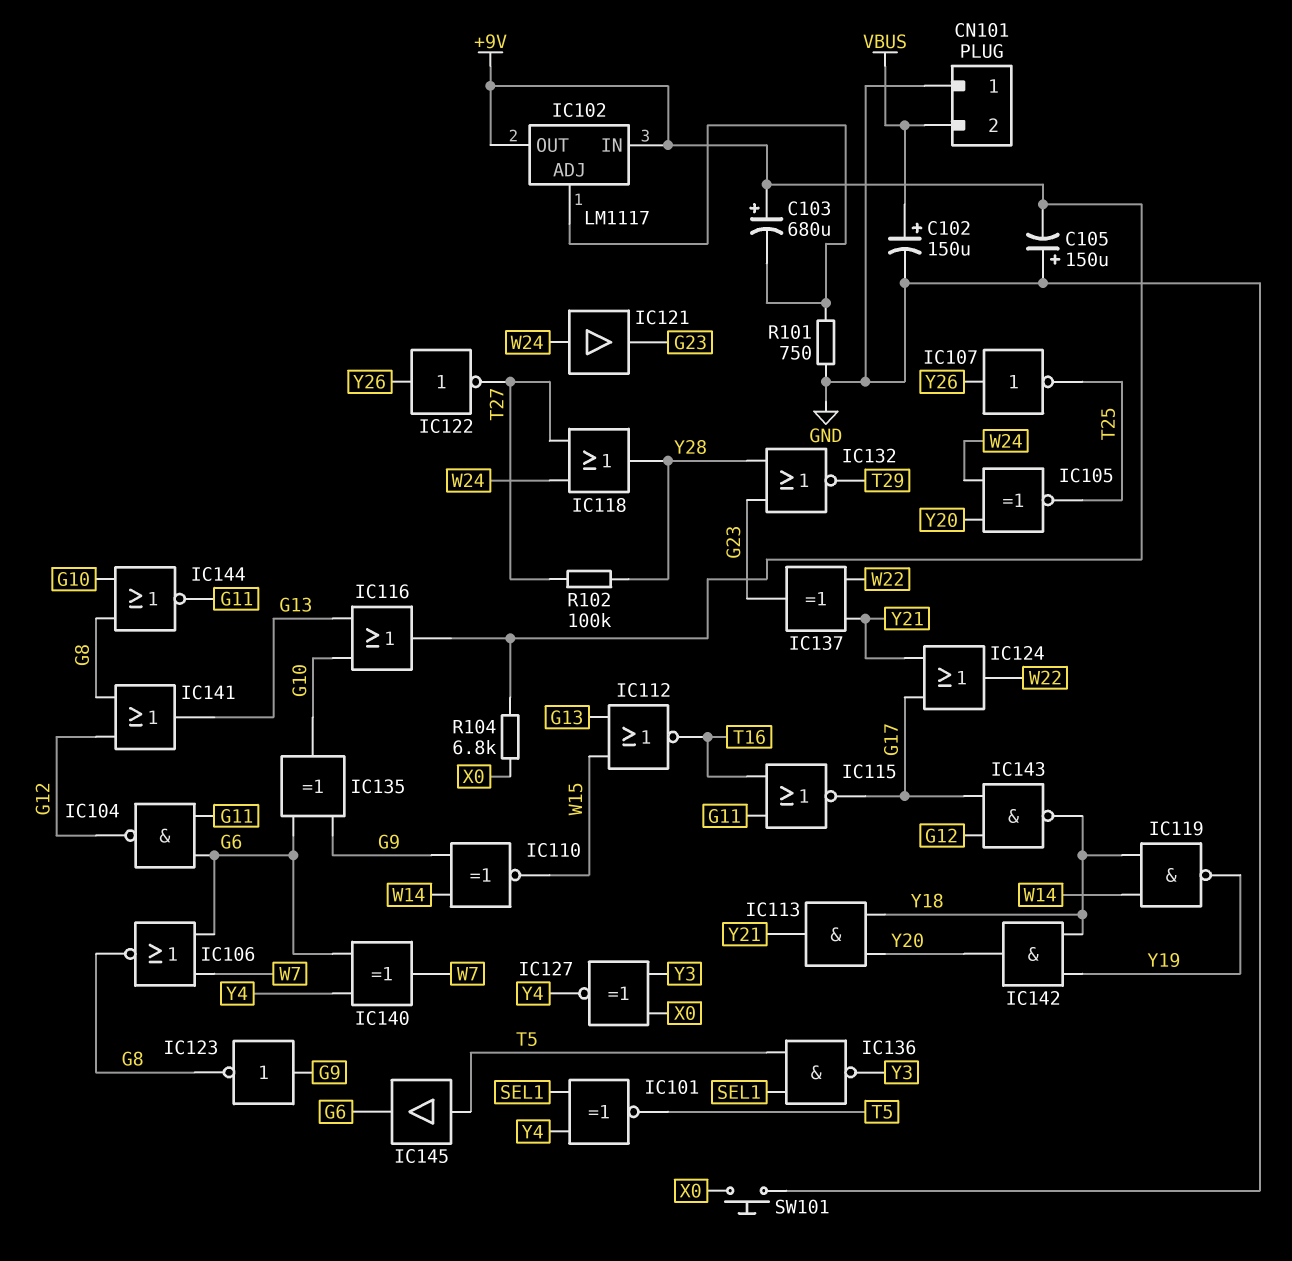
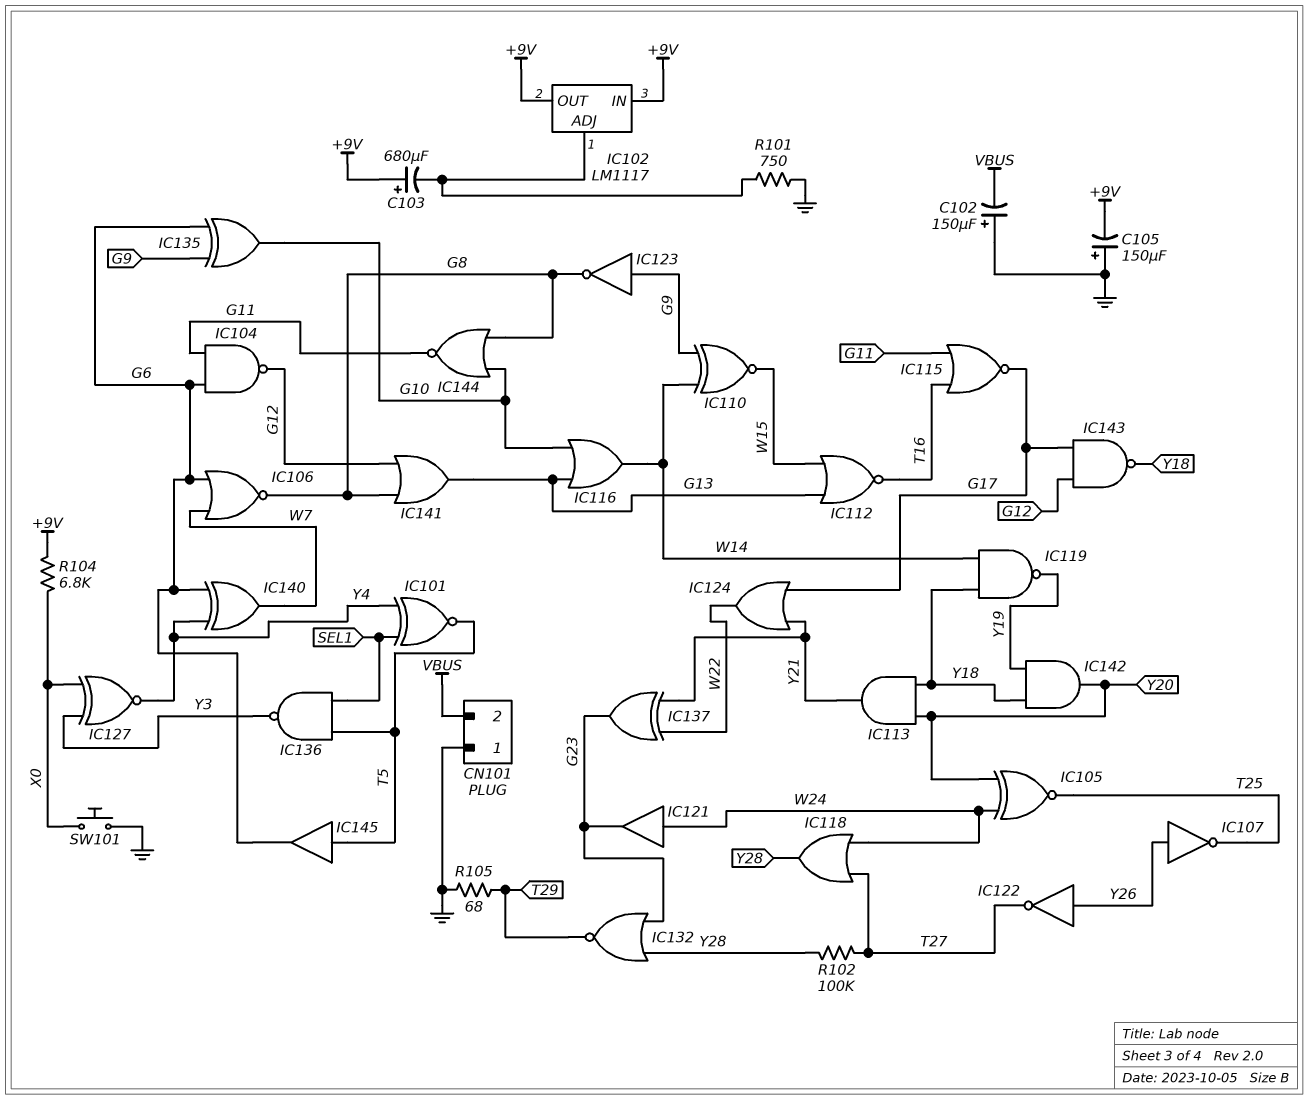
C102: 150uF (plus VBUS, minus GND) -> 150uF (plus GND, minus VBUS)
IC116: OR (in G10, in G13, out +9V) -> OR (in G10, in G13, out W14)
R105: none -> 68 (GND, T29)

